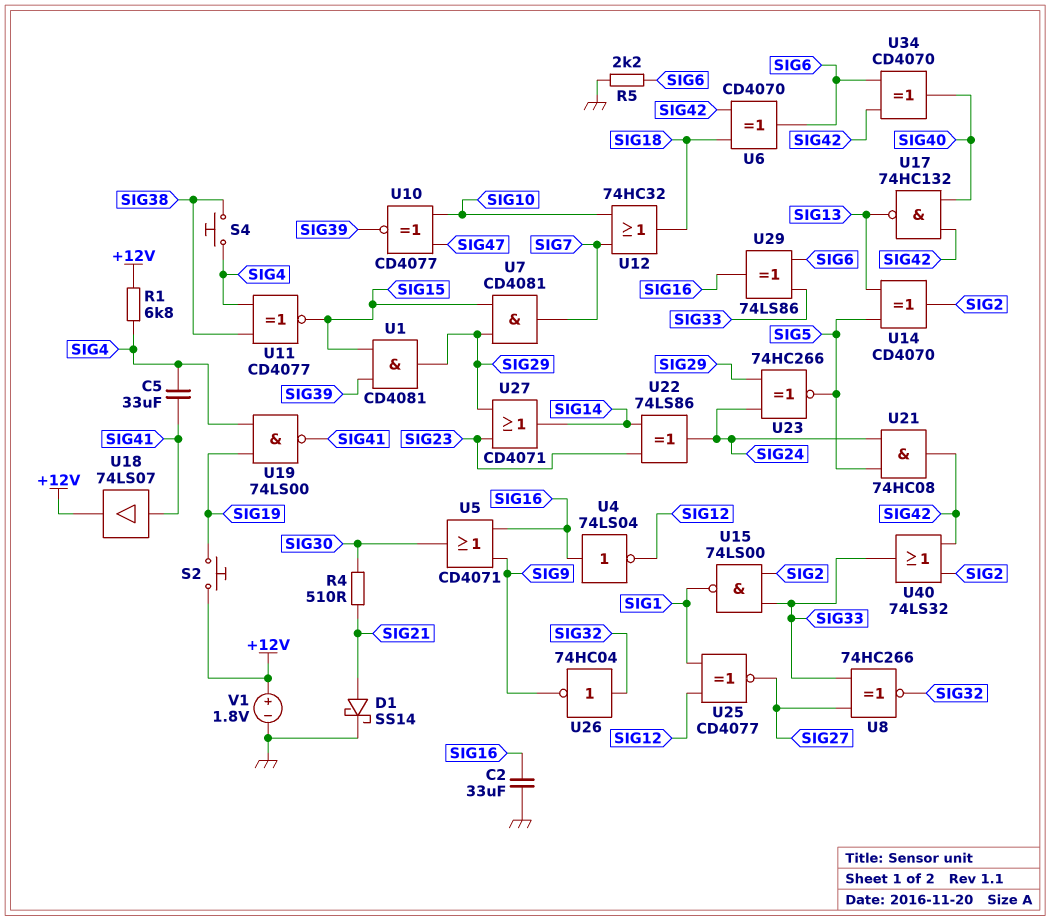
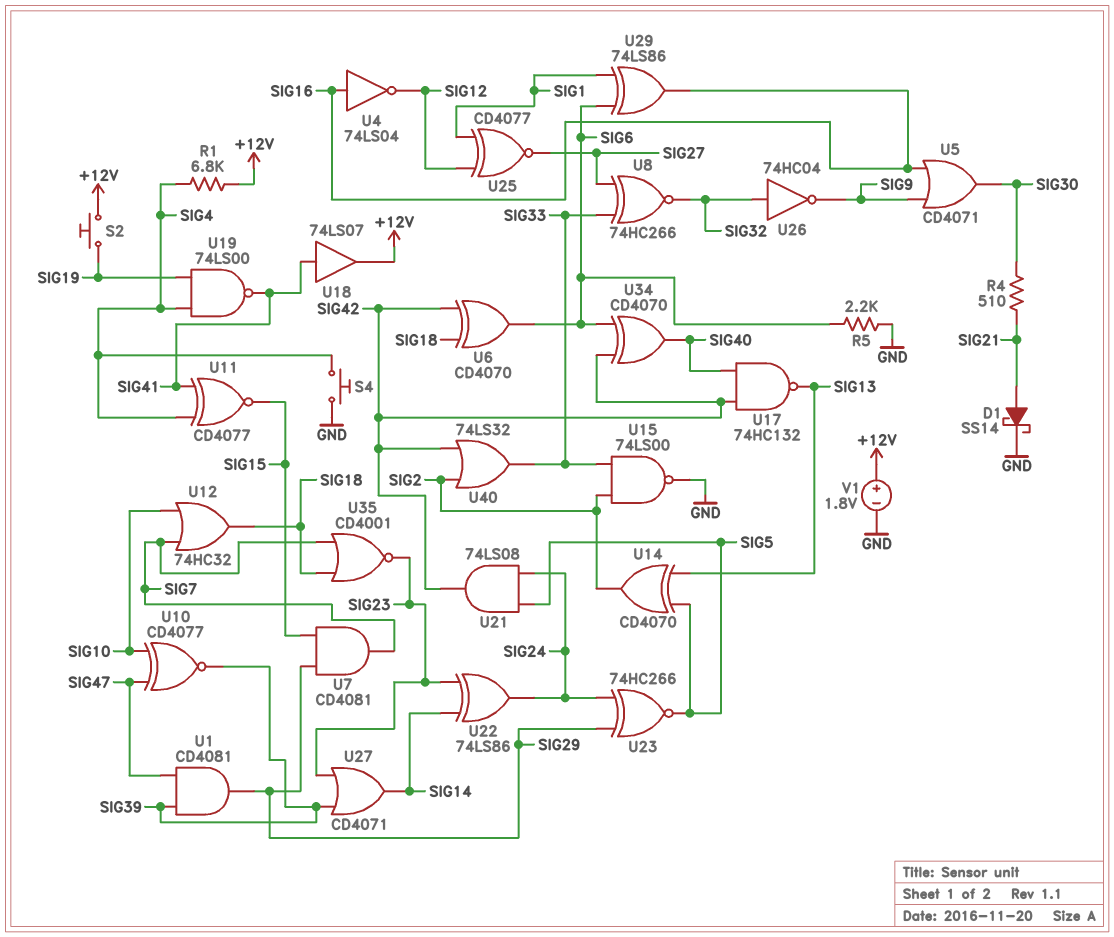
C2: 33uF (GND, SIG16) -> none
C5: 33uF (SIG4, SIG41) -> none
S4: button (SIG4, SIG38) -> button (GND, SIG4)
U1: AND CD4081 (in SIG15, in SIG39, out SIG29) -> AND CD4081 (in SIG39, in SIG47, out SIG29)
U11: XNOR CD4077 (in SIG4, in SIG38, out SIG15) -> XNOR CD4077 (in SIG4, in SIG41, out SIG15)
U15: NAND 74LS00 (in SIG2, in SIG33, out SIG1) -> NAND 74LS00 (in SIG2, in SIG33, out GND)
U21: AND 74HC08 (in SIG5, in SIG24, out SIG42) -> AND 74LS08 (in SIG5, in SIG24, out SIG42)
U27: OR CD4071 (in SIG23, in SIG29, out SIG14) -> OR CD4071 (in SIG23, in SIG39, out SIG14)
U29: XOR 74LS86 (in SIG6, in SIG33, out SIG16) -> XOR 74LS86 (in SIG1, in SIG6, out SIG16)
U35: none -> NOR CD4001 (in SIG7, in SIG18, out SIG23)

